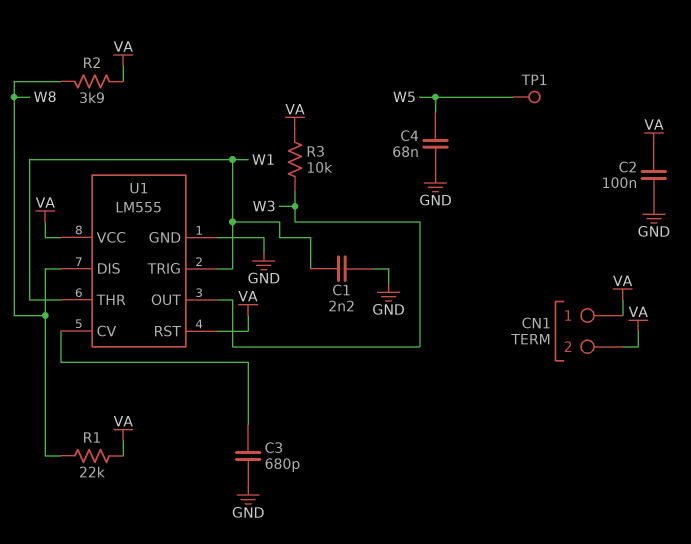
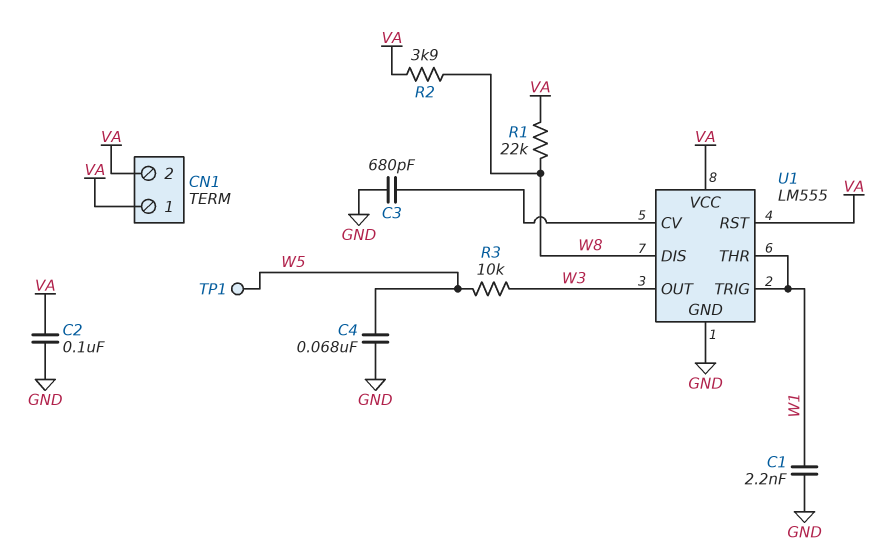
R3: 10k (VA, W3) -> 10k (W3, W5)

